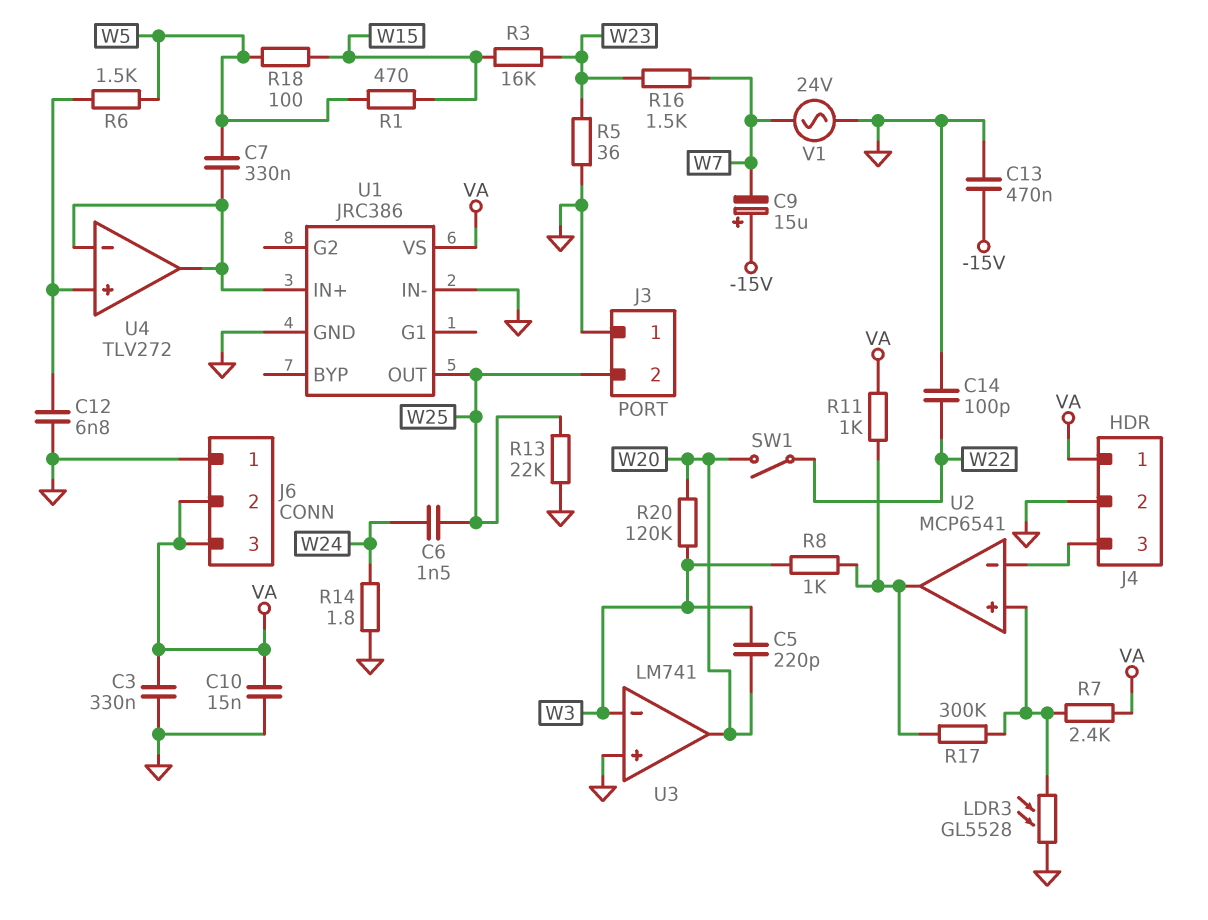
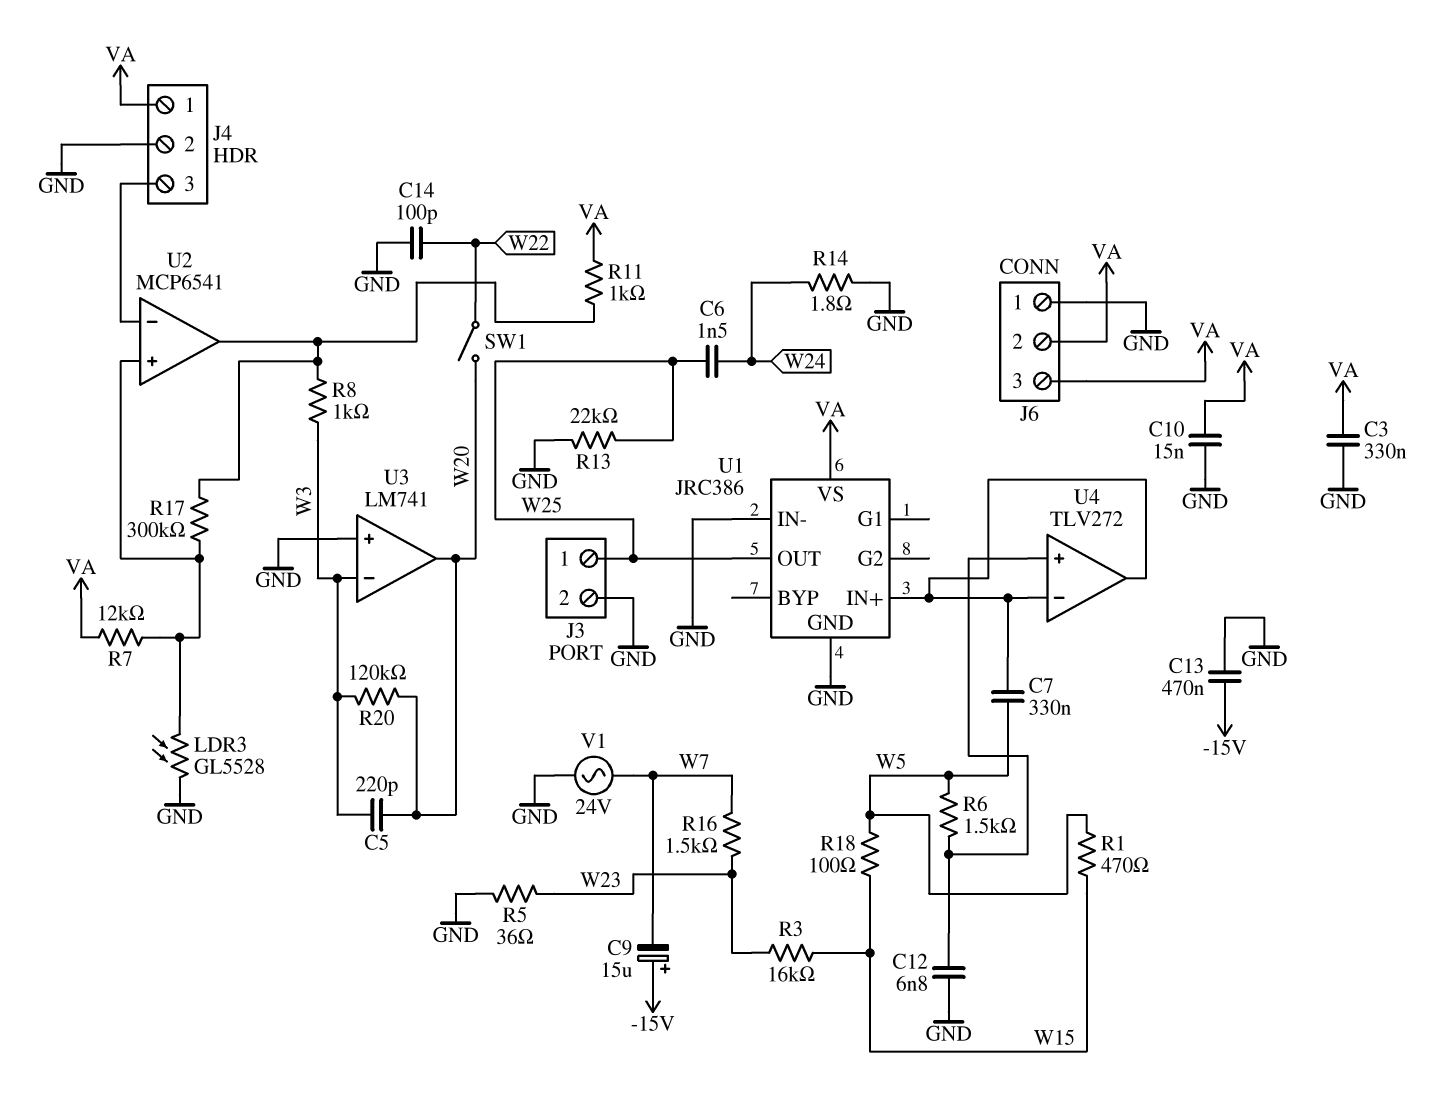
J3 pin 1: GND -> W25
J3 pin 2: W25 -> GND
R7: 2.4k (U2/in+, VA) -> 12k (U2/in+, VA)

